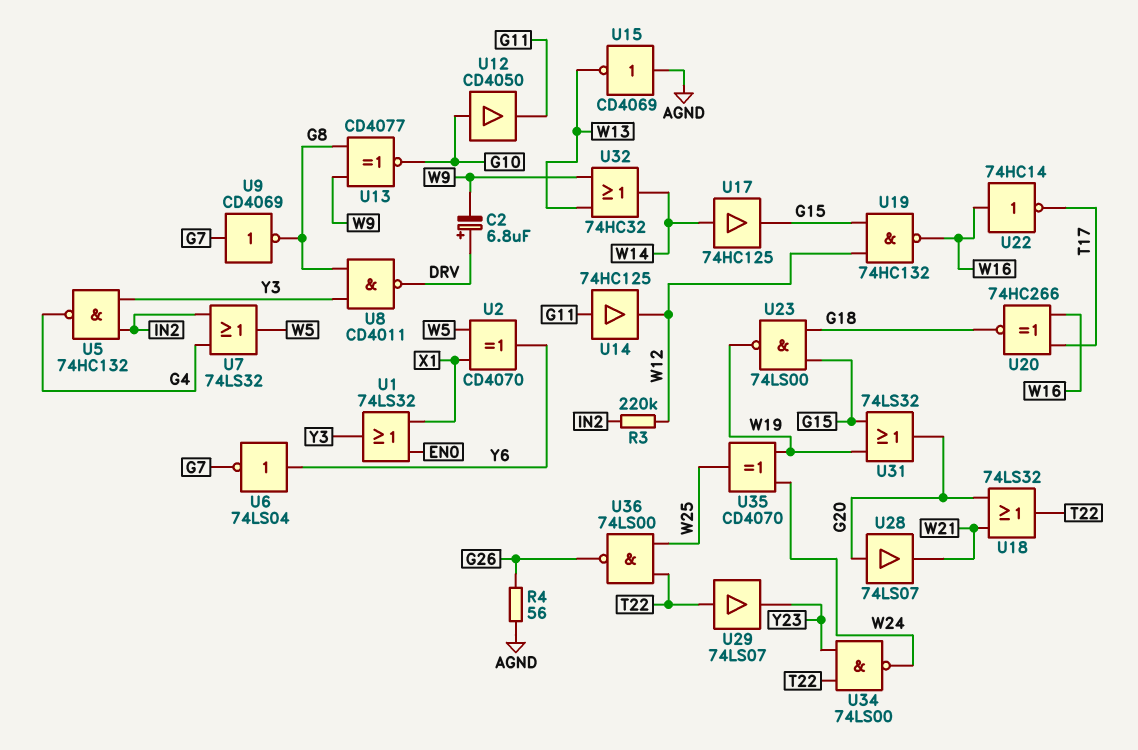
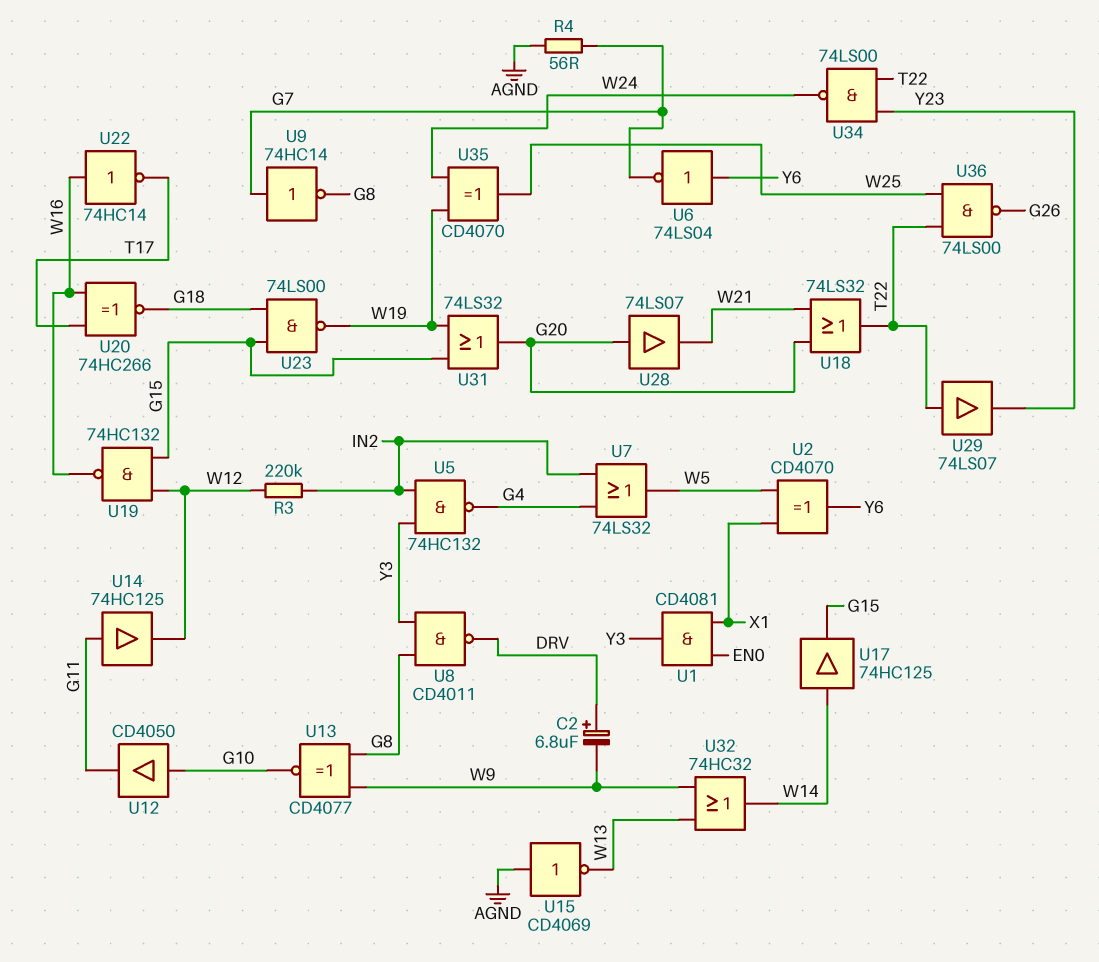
R4: 56 (AGND, G26) -> 56 (AGND, G7)
U1: OR 74LS32 (in EN0, in X1, out Y3) -> AND CD4081 (in EN0, in X1, out Y3)
U9: NOT CD4069 (in G7, out G8) -> NOT 74HC14 (in G7, out G8)

